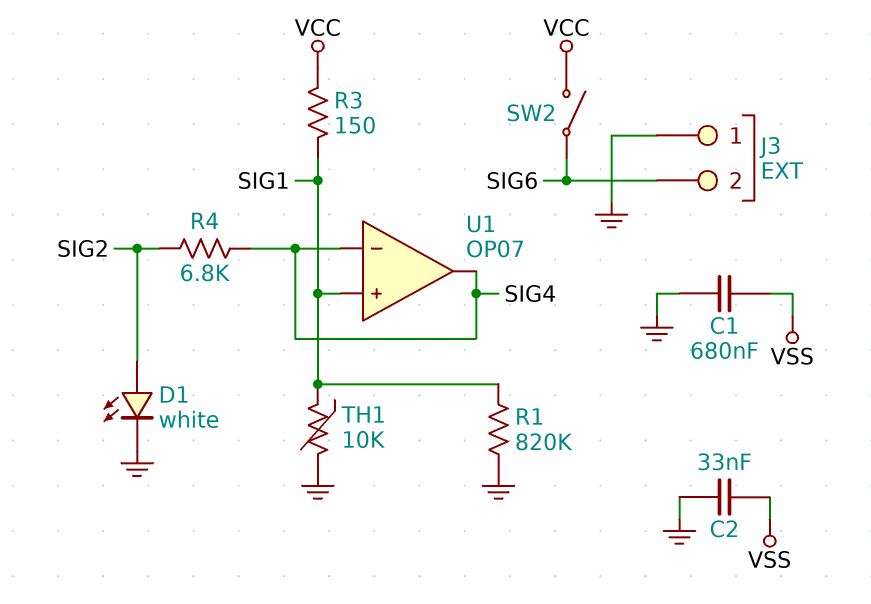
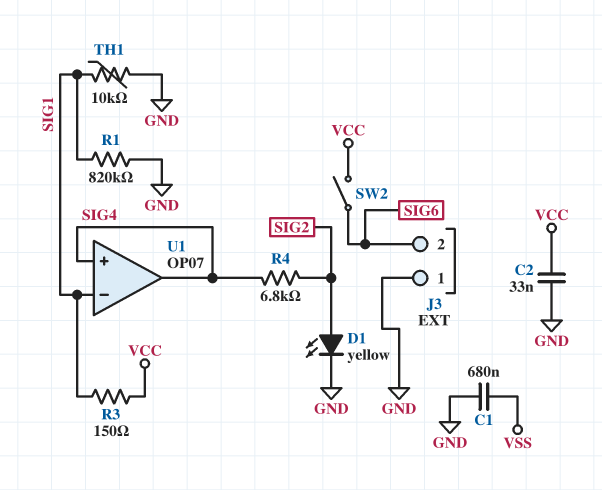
C2: 33nF (GND, VSS) -> 33nF (GND, VCC)
D1: LED white (A SIG2, K GND) -> LED yellow (A SIG2, K GND)
U1 pin in+: SIG1 -> SIG4
U1 pin in-: SIG4 -> SIG1

